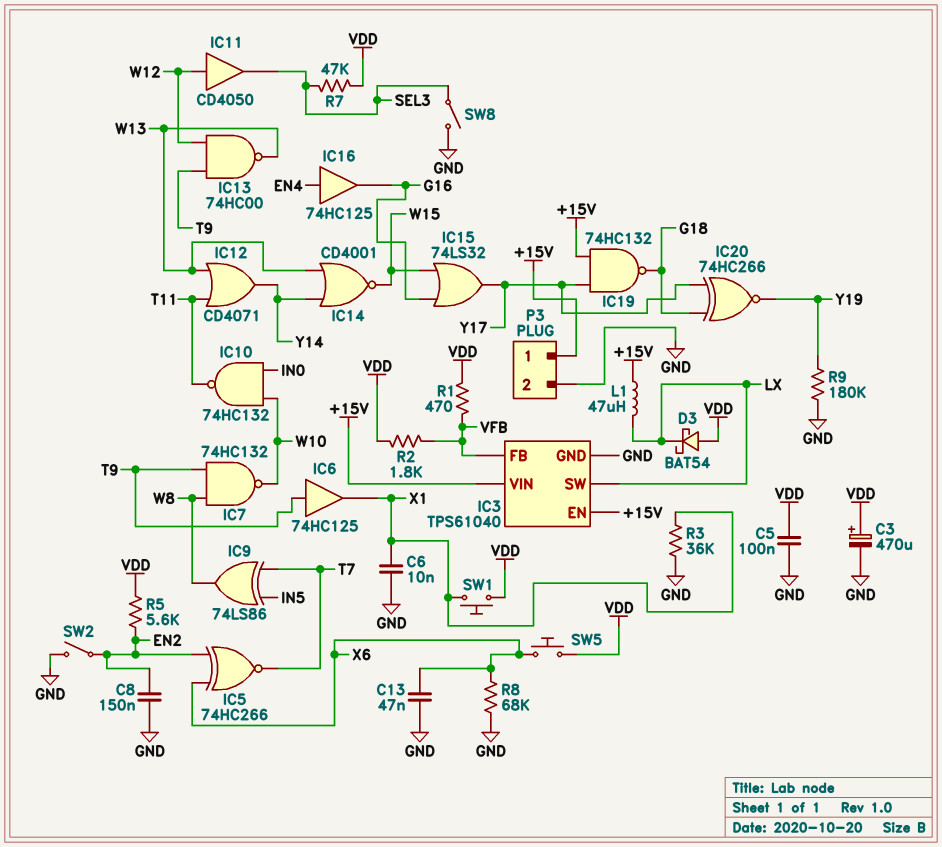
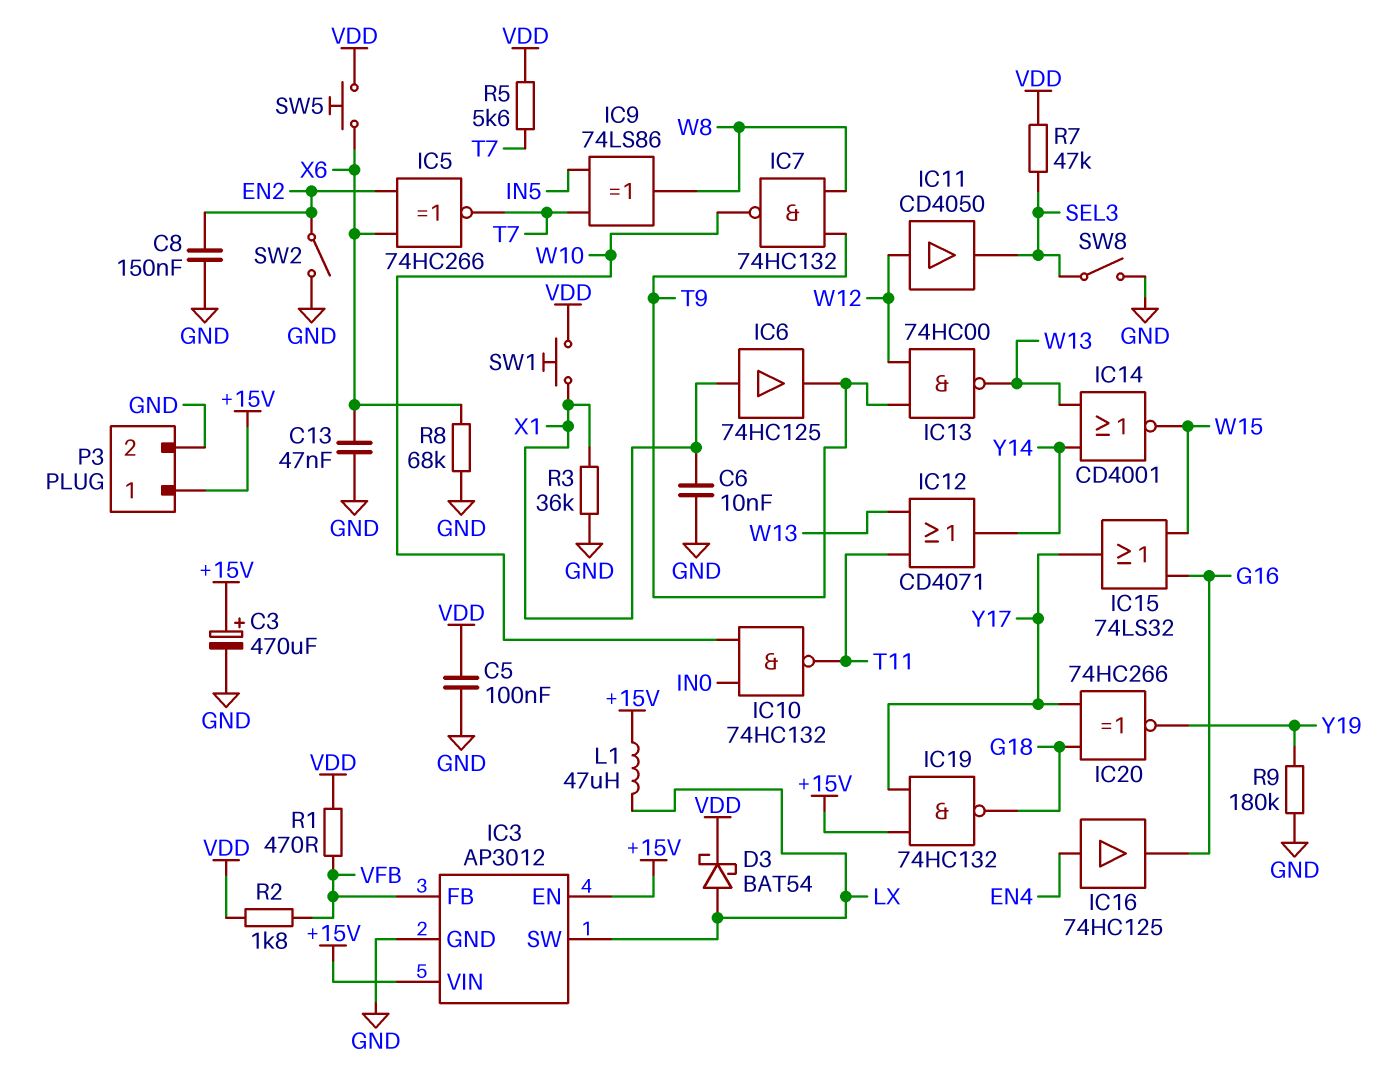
C3: 470uF (plus VDD, minus GND) -> 470uF (plus +15V, minus GND)
D3: schottky BAT54 (A VDD, K LX) -> schottky BAT54 (A LX, K VDD)
IC3: TPS61040 -> AP3012
IC6: buffer 74HC125 (in T9, out X1) -> buffer 74HC125 (in X1, out T9)
R5: 5.6k (EN2, VDD) -> 5.6k (T7, VDD)

